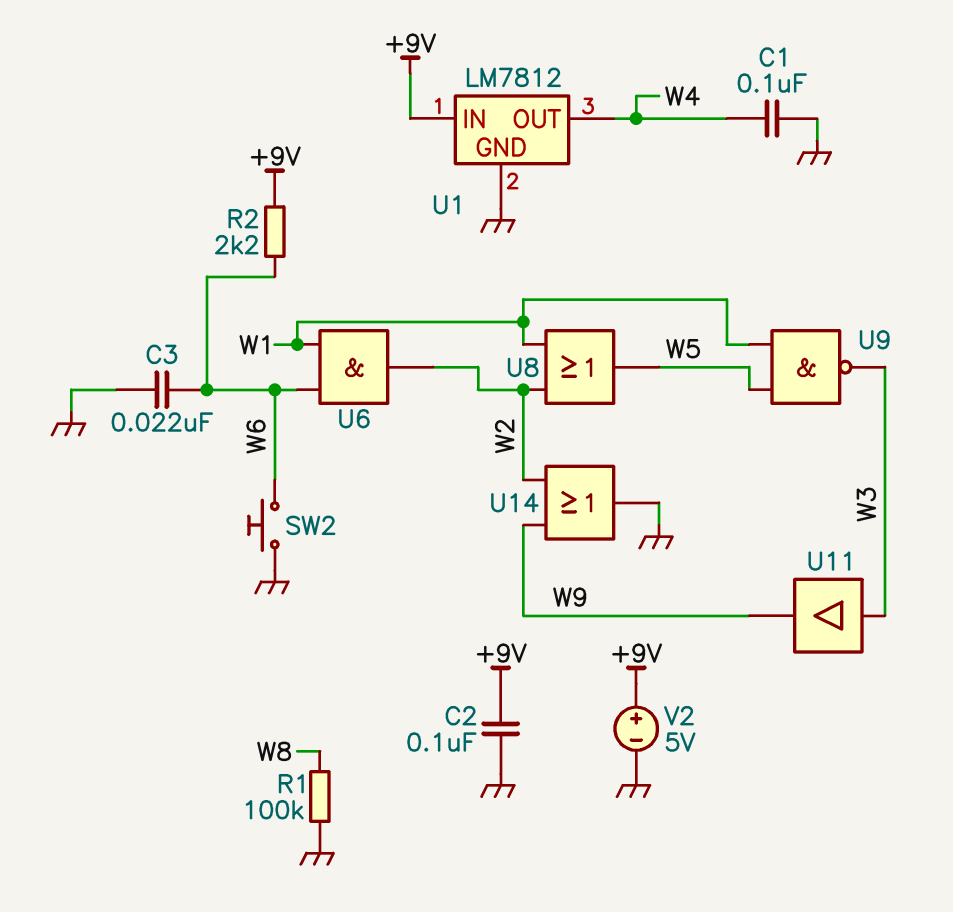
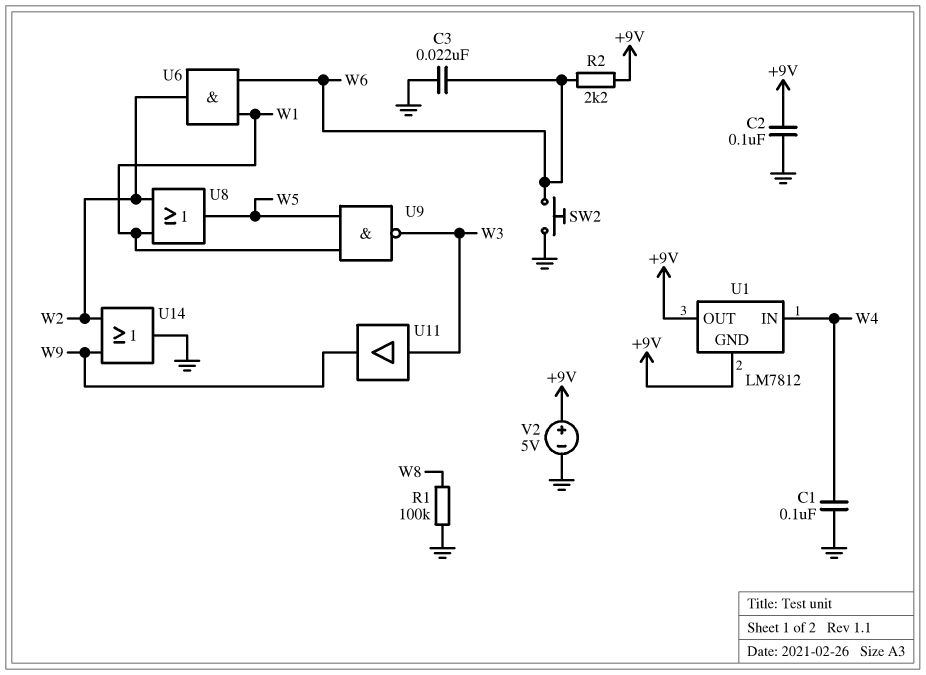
U1 pin GND: GND -> +9V
U1 pin IN: +9V -> W4
U1 pin OUT: W4 -> +9V

